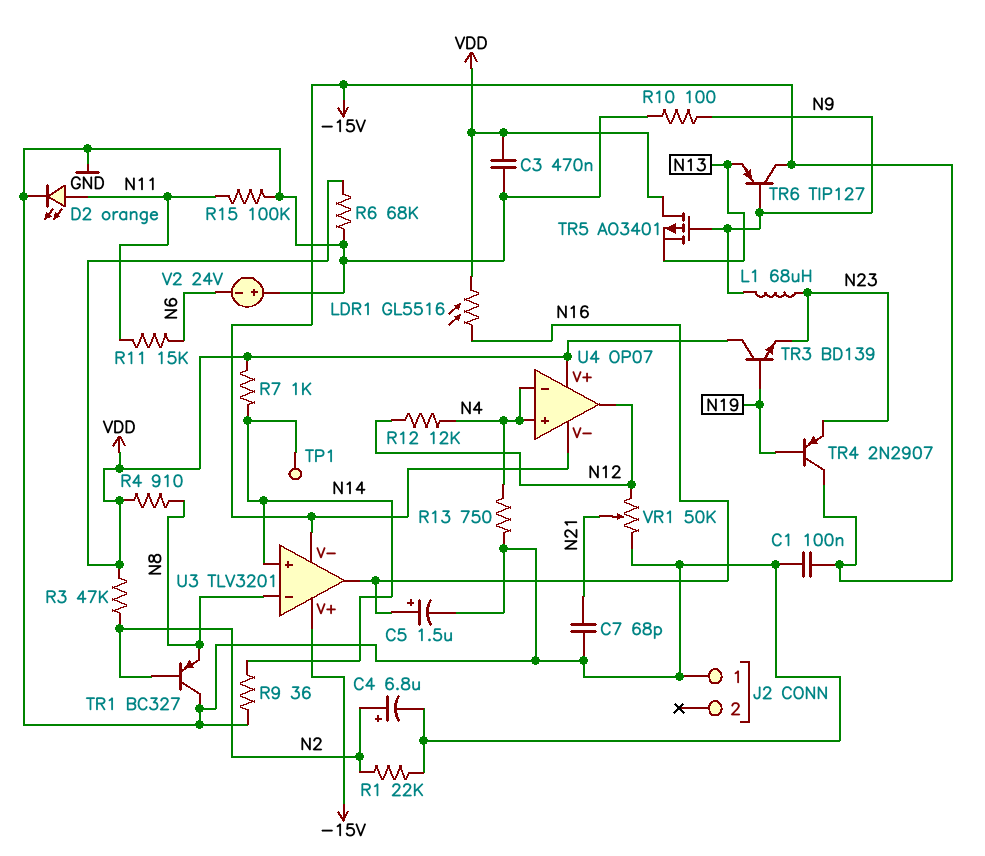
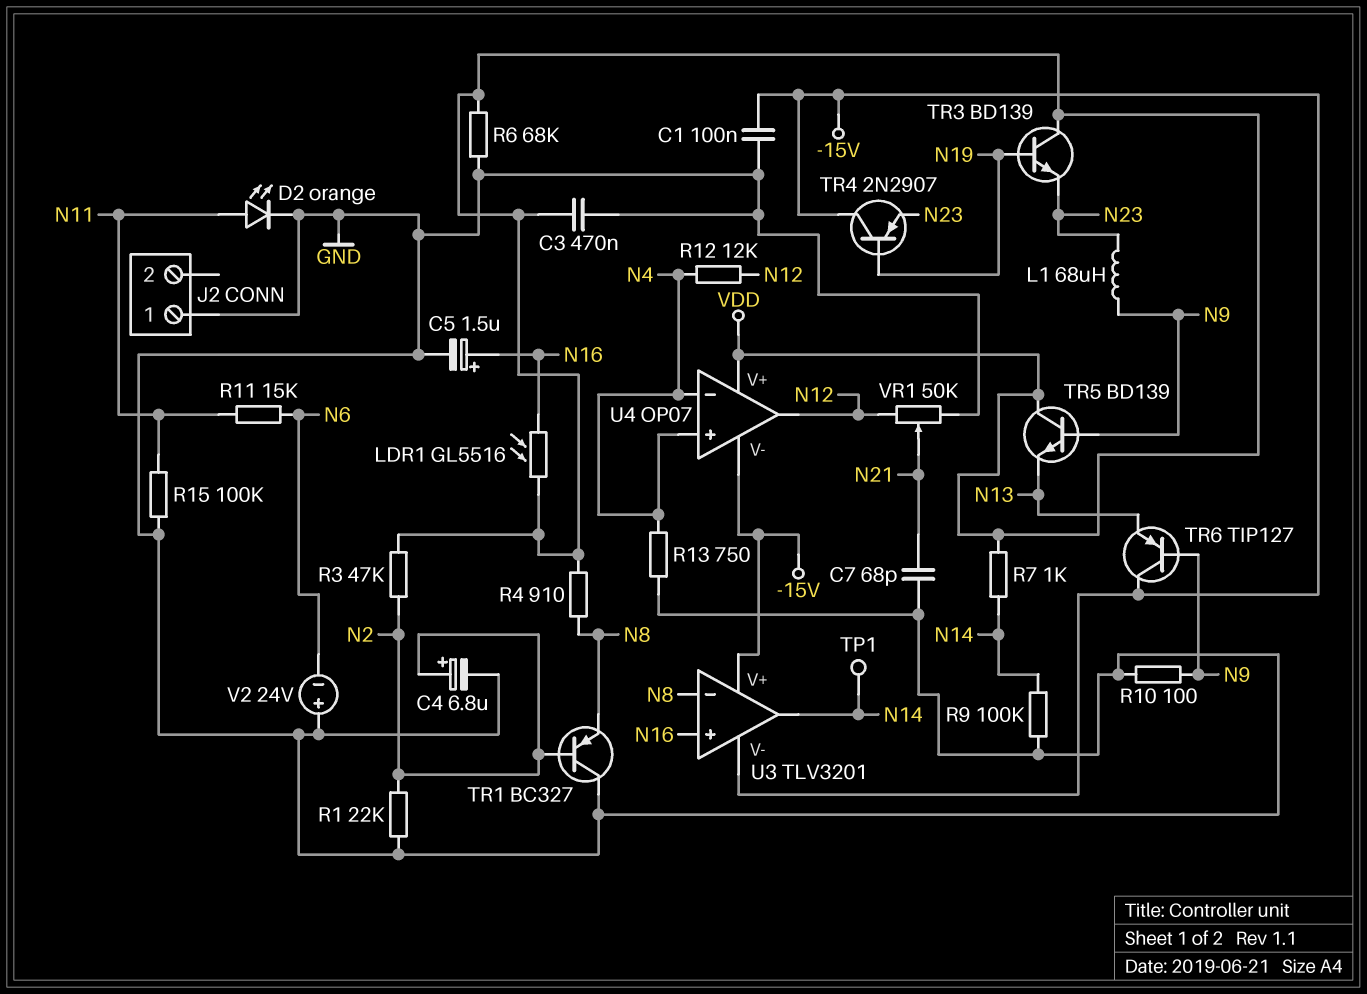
R9: 36 (GND, N14) -> 100k (GND, N14)
TR5: PMOS AO3401 (G N9, D VDD, S N13) -> NPN BD139 (B N9, C VDD, E N13)
U3 pin in+: N14 -> N16
U3 pin out: N16 -> N14

